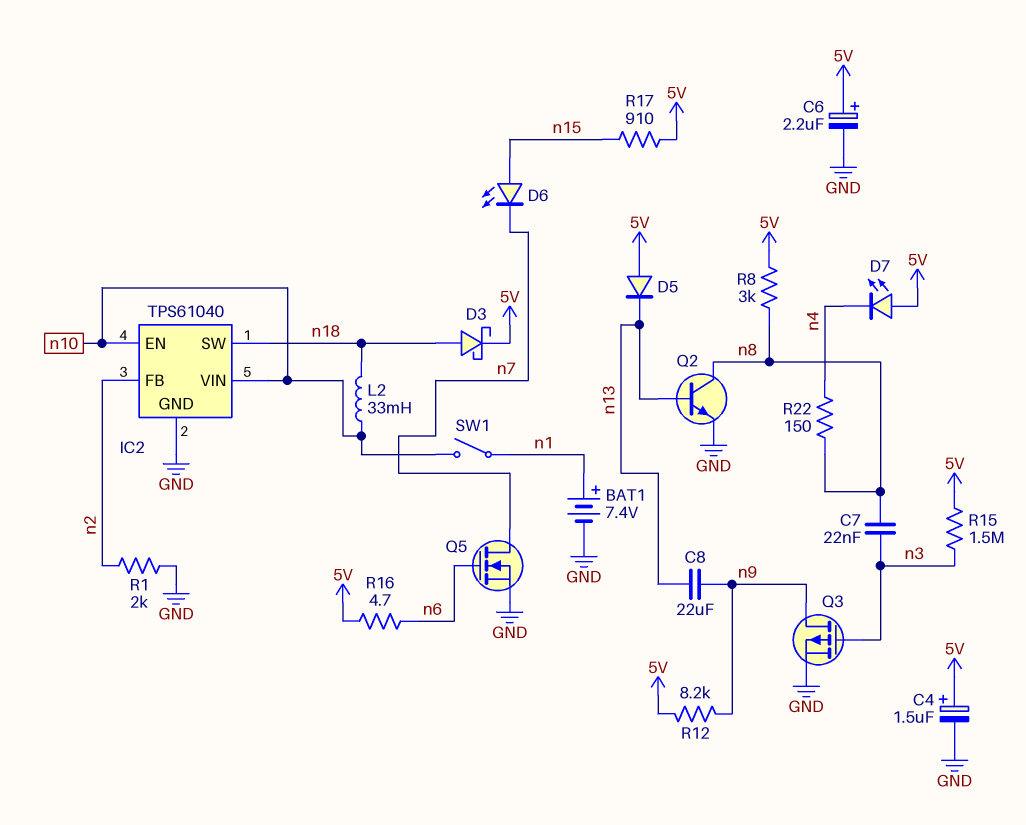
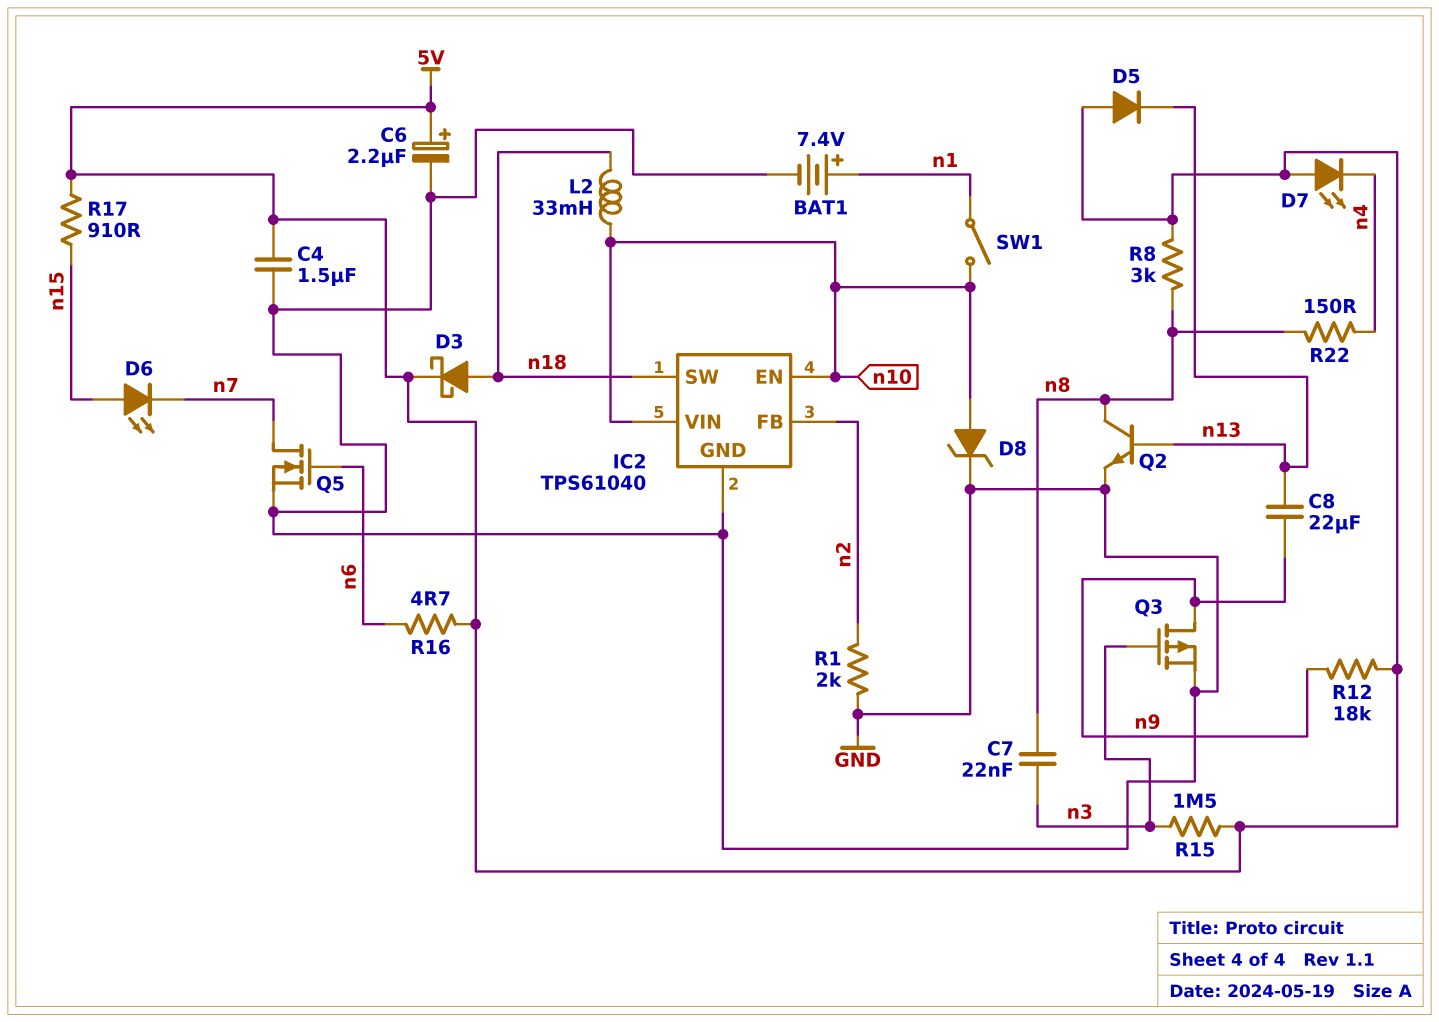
C4: 1.5uF (plus 5V, minus GND) -> 1.5uF (5V, GND)
D8: none -> zener (A n10, K GND)
R12: 8.2k (5V, n9) -> 18k (5V, n9)

